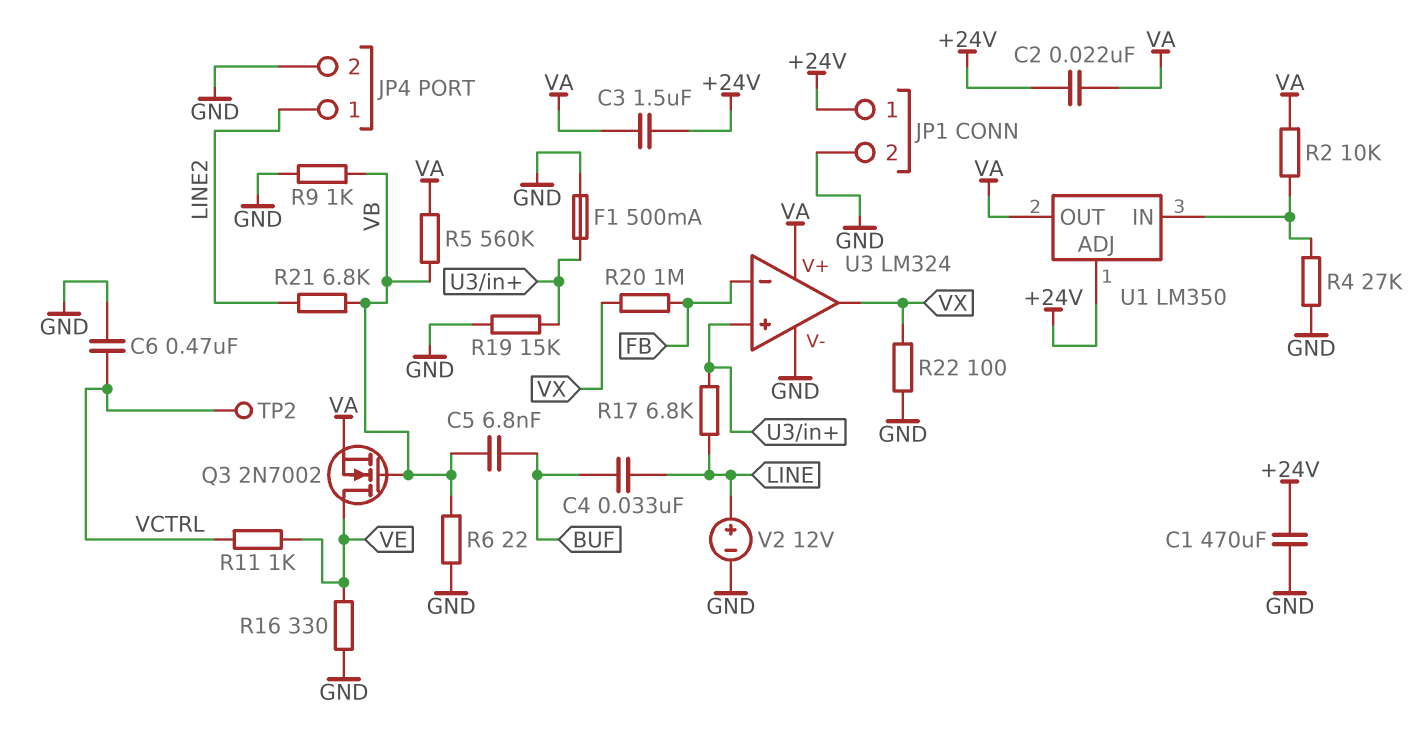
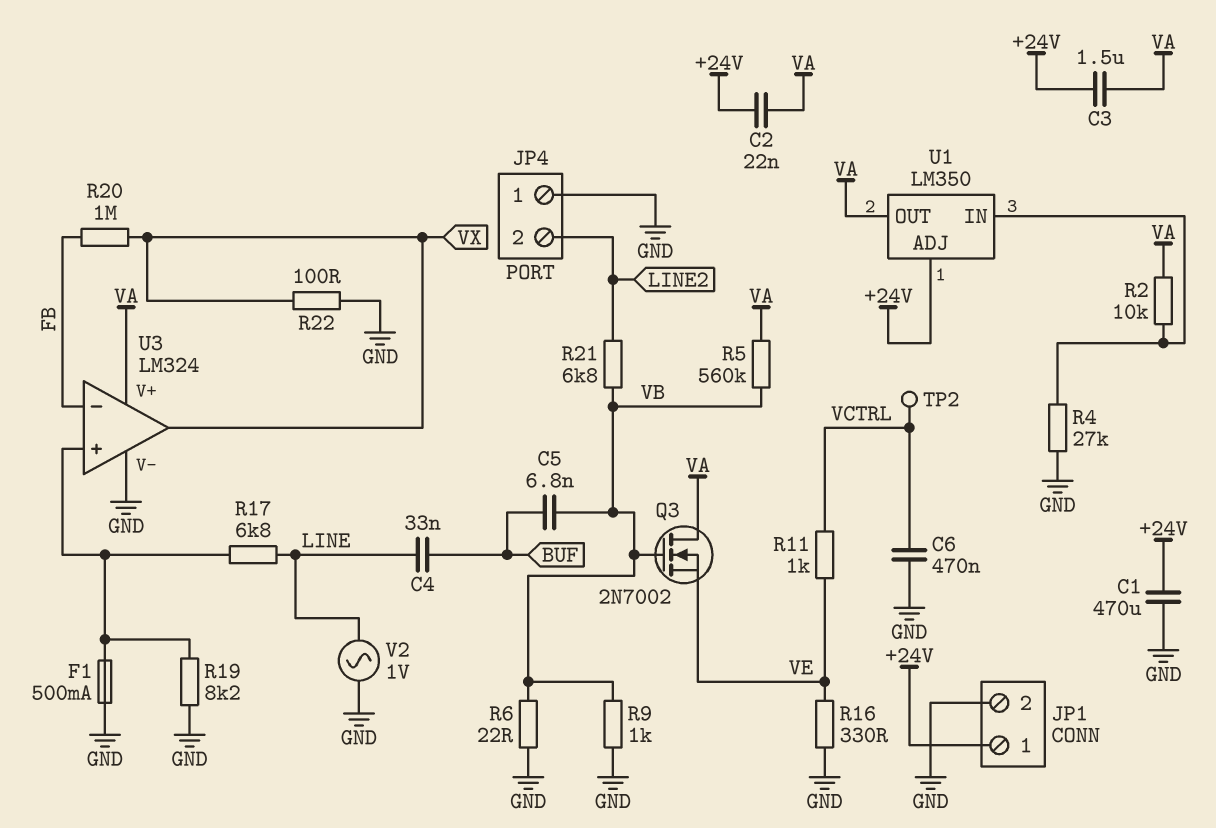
JP4 pin 1: LINE2 -> GND
JP4 pin 2: GND -> LINE2
Q3: NMOS 2N7002 (G VB, D VE, S VA) -> NMOS 2N7002 (G VB, D VA, S VE)
R19: 15k (GND, U3/in+) -> 8.2k (GND, U3/in+)
V2: 12V (plus LINE, minus GND) -> AC 1V (GND, LINE)

